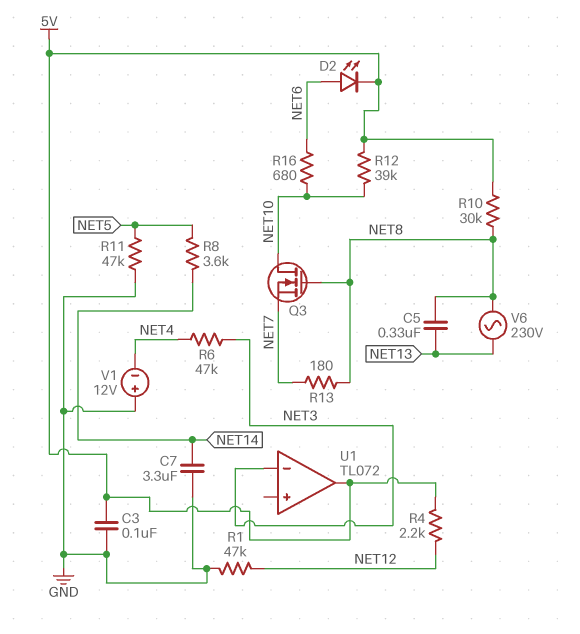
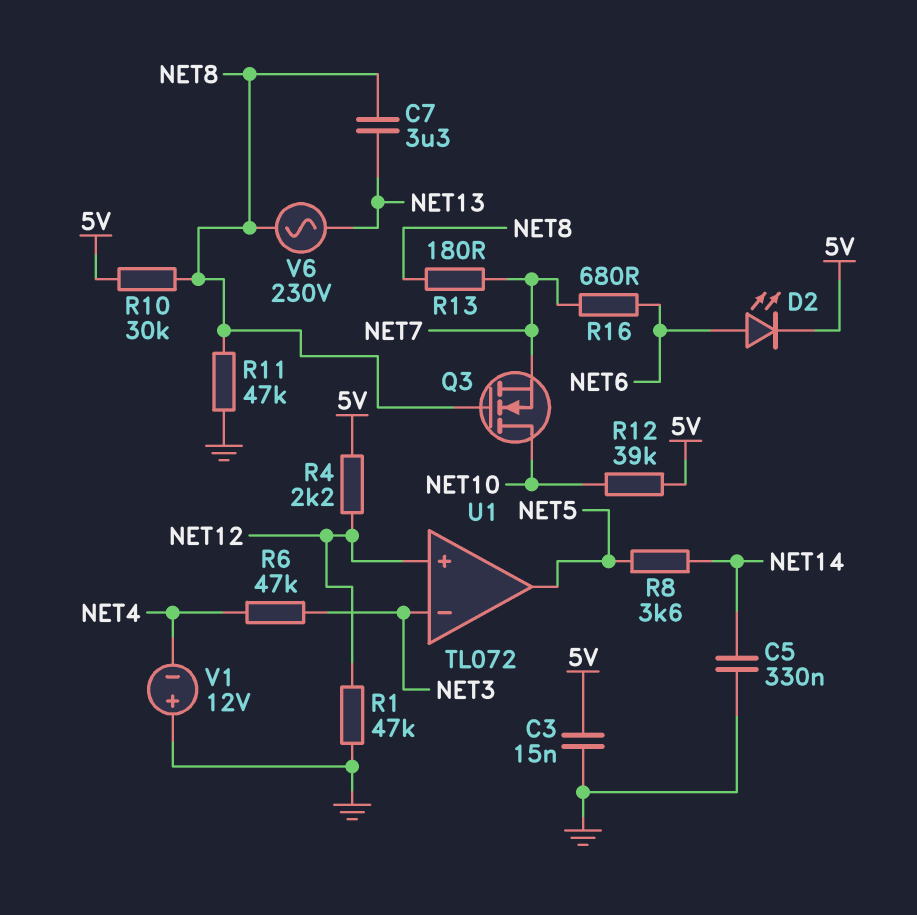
C3: 100nF (5V, GND) -> 15nF (5V, GND)
C5: 330nF (NET8, NET13) -> 330nF (GND, NET14)
C7: 3.3uF (GND, NET14) -> 3.3uF (NET8, NET13)
R11: 47k (GND, NET5) -> 47k (GND, NET8)
R16: 680 (NET6, NET10) -> 680 (NET6, NET7)
U1 pin in+: none -> NET12
U1 pin out: 5V -> NET5

